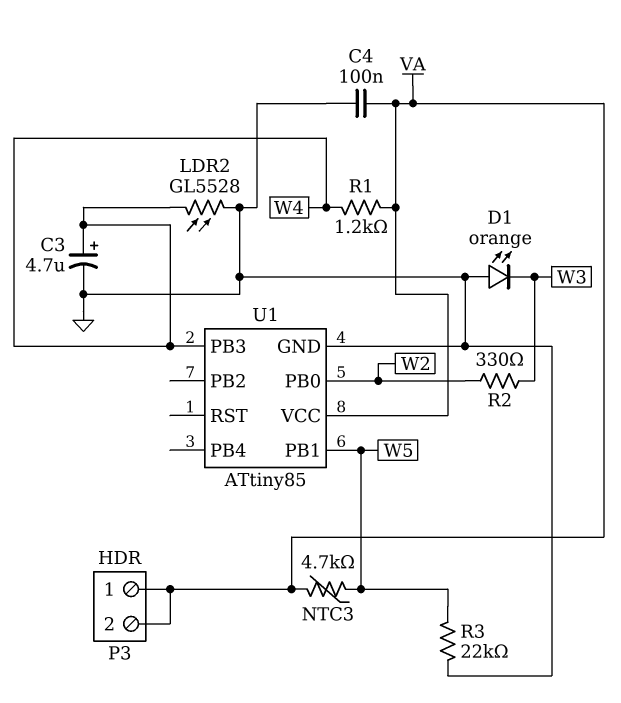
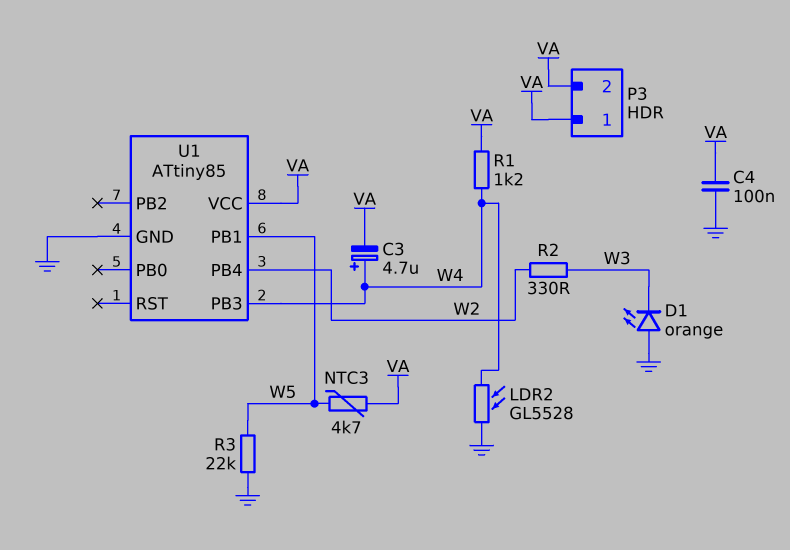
C3: 4.7uF (plus W4, minus GND) -> 4.7uF (plus W4, minus VA)
U1 pin PB0: W2 -> none
U1 pin PB4: none -> W2

